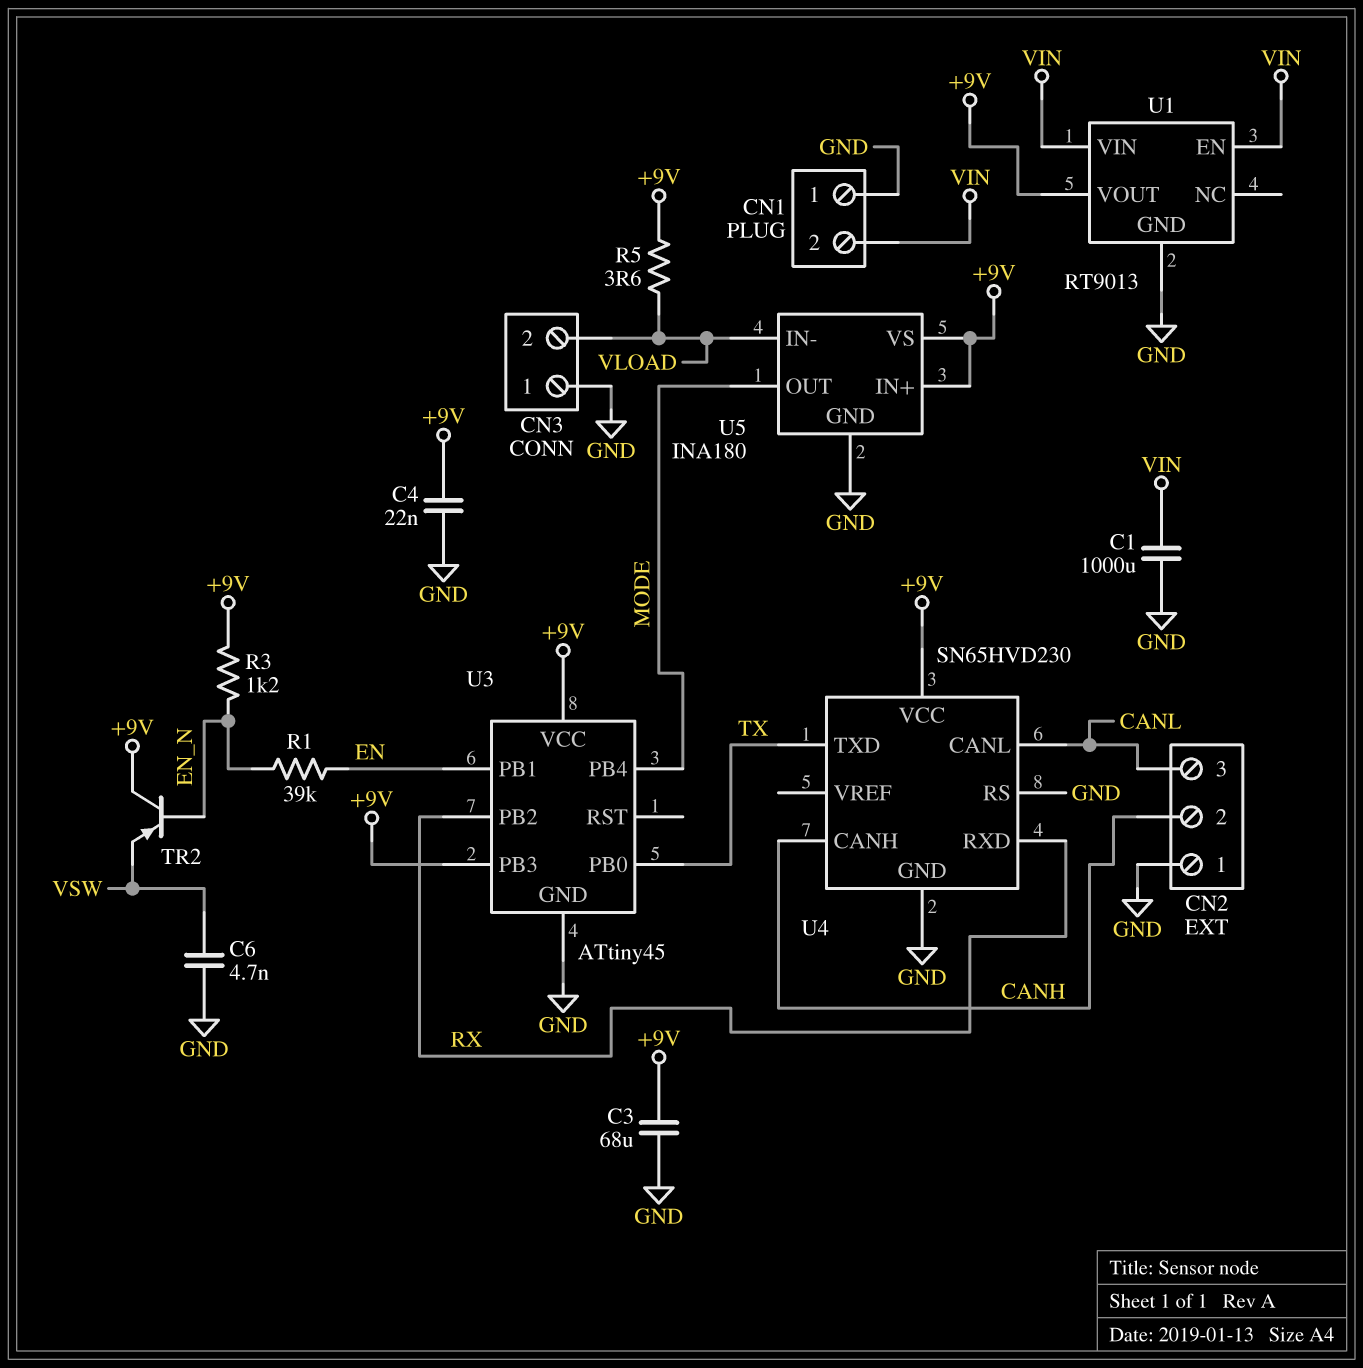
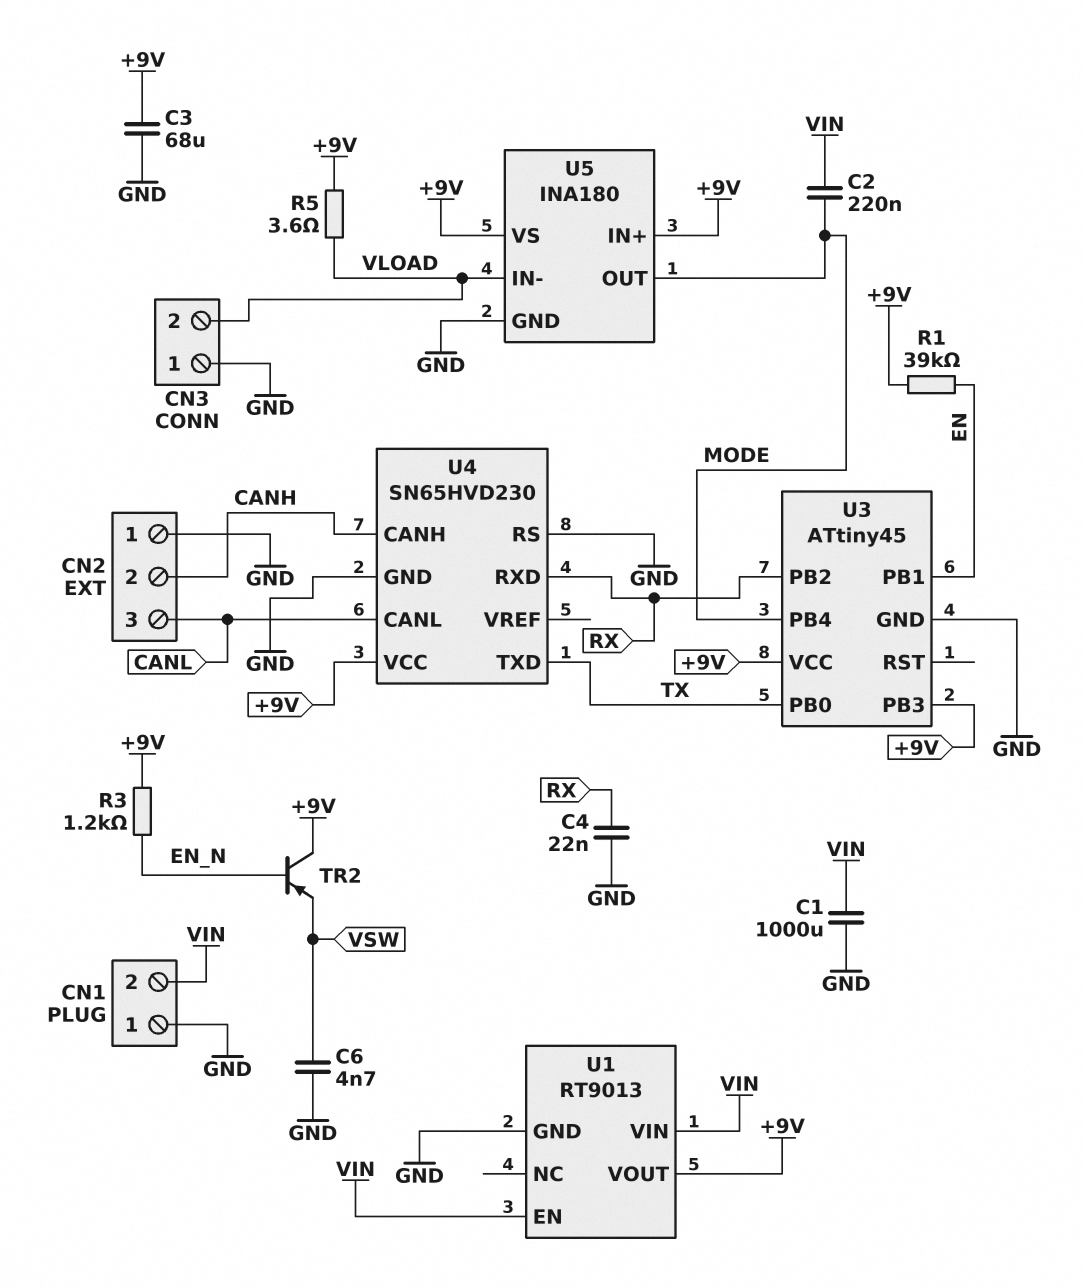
C2: none -> 220nF (MODE, VIN)
C4: 22nF (+9V, GND) -> 22nF (GND, RX)
R1: 39k (EN, EN_N) -> 39k (+9V, EN)

